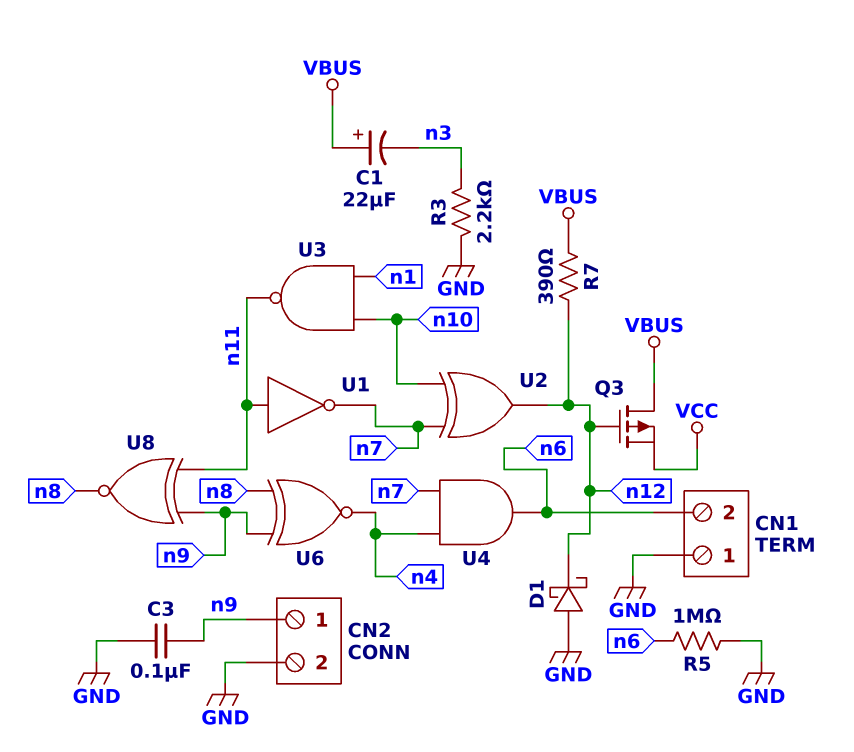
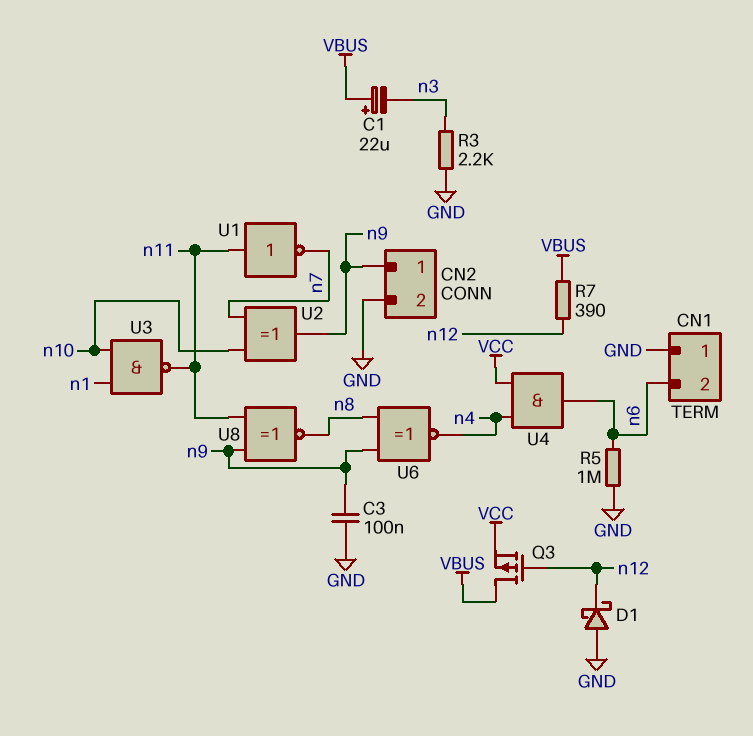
U2: XOR (in n7, in n10, out n12) -> XOR (in n7, in n10, out n9)
U4: AND (in n4, in n7, out n6) -> AND (in VCC, in n4, out n6)

